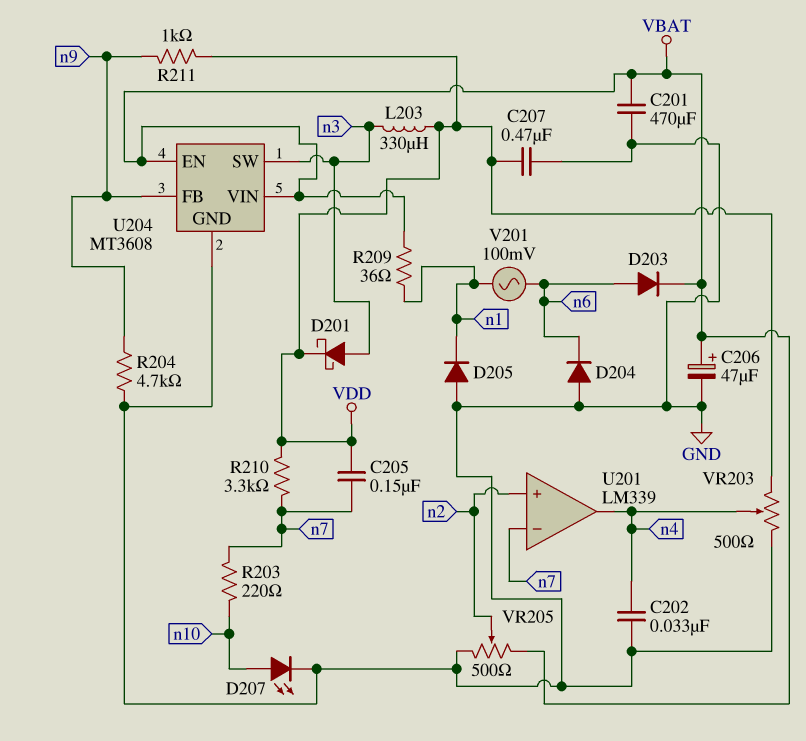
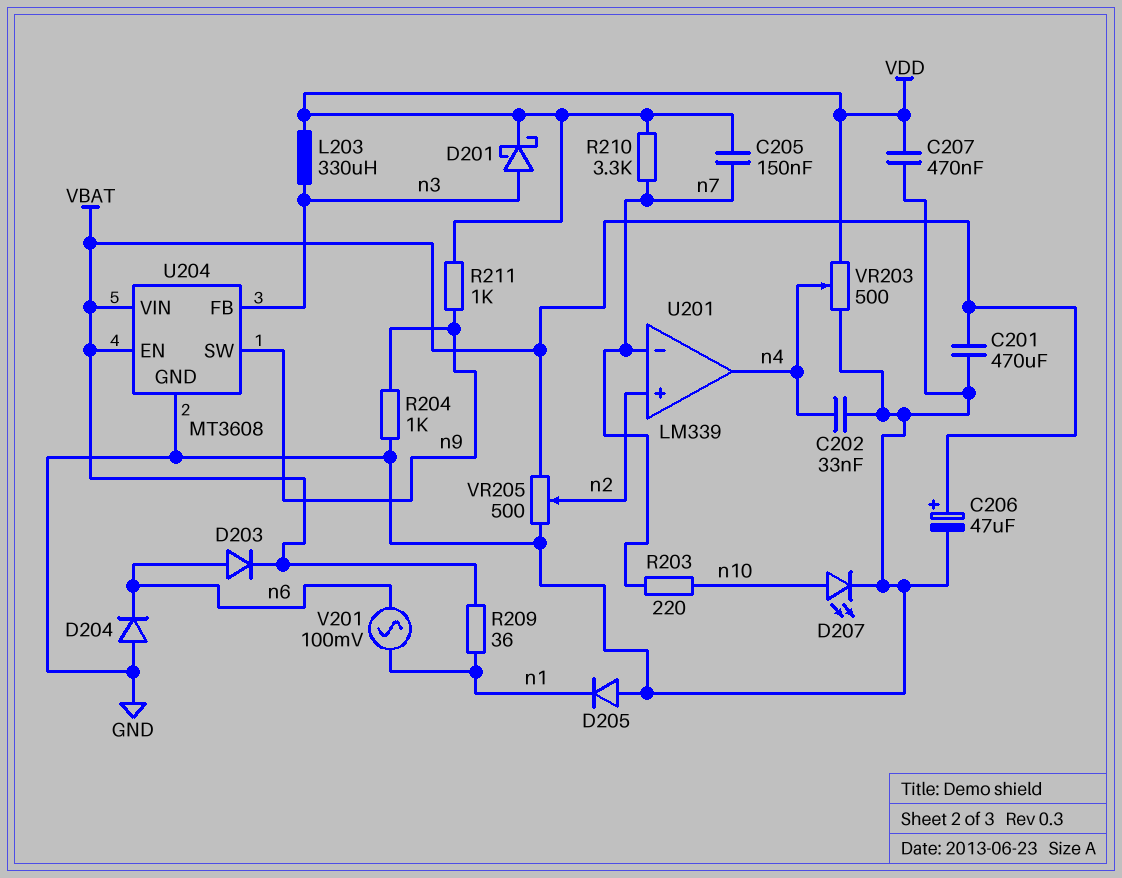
R204: 4.7k (GND, n9) -> 1k (GND, n9)
U204 pin FB: n9 -> n3
U204 pin SW: n3 -> n9

